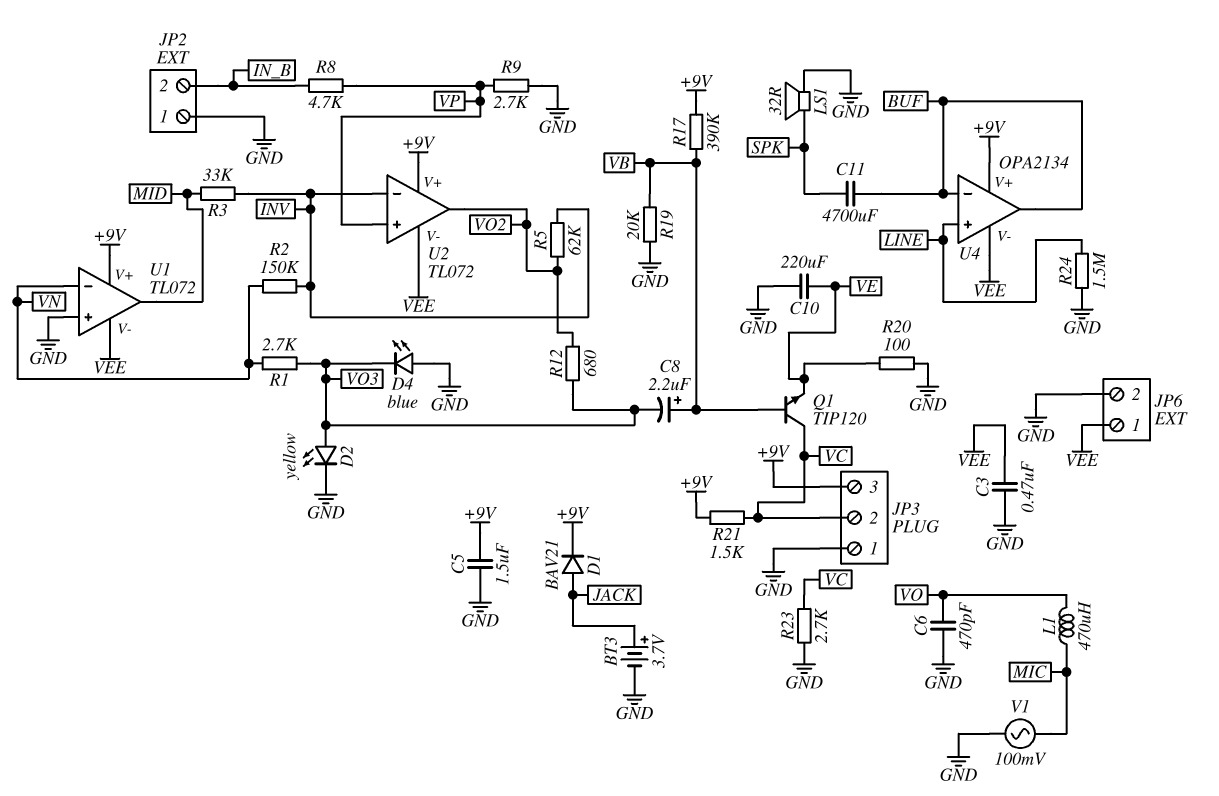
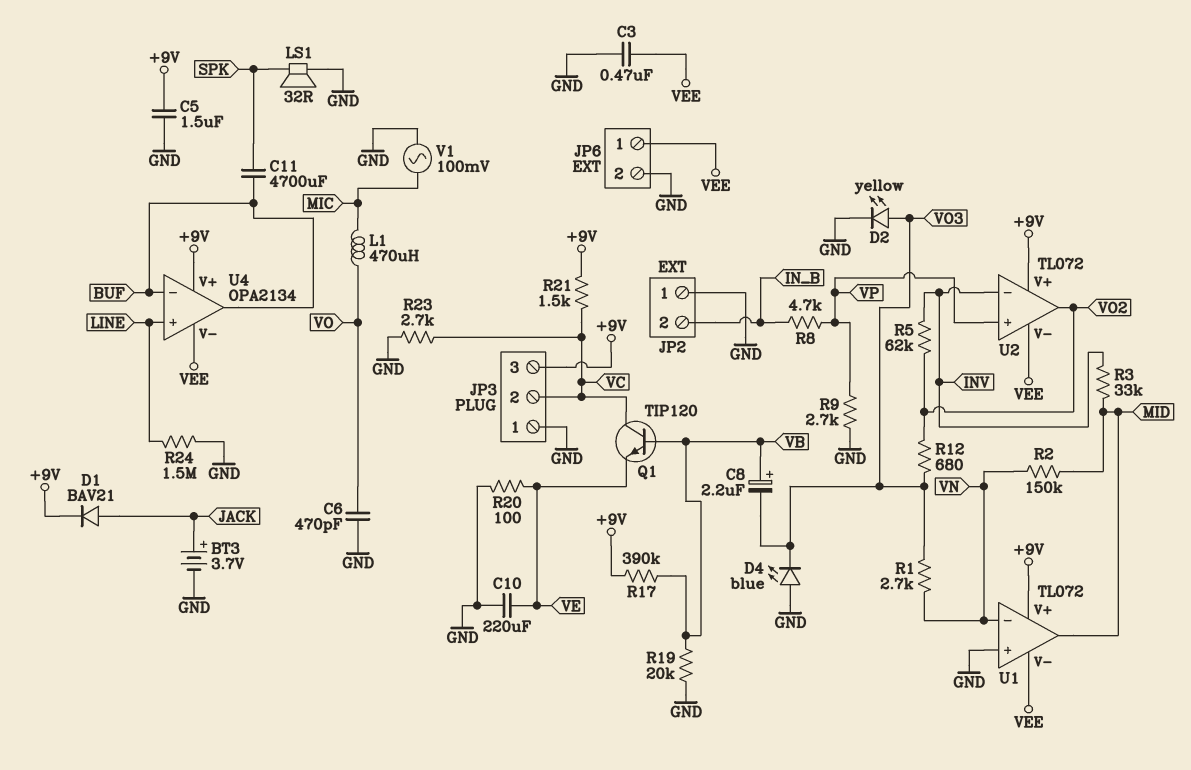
R2: 150k (INV, VN) -> 150k (MID, VN)

